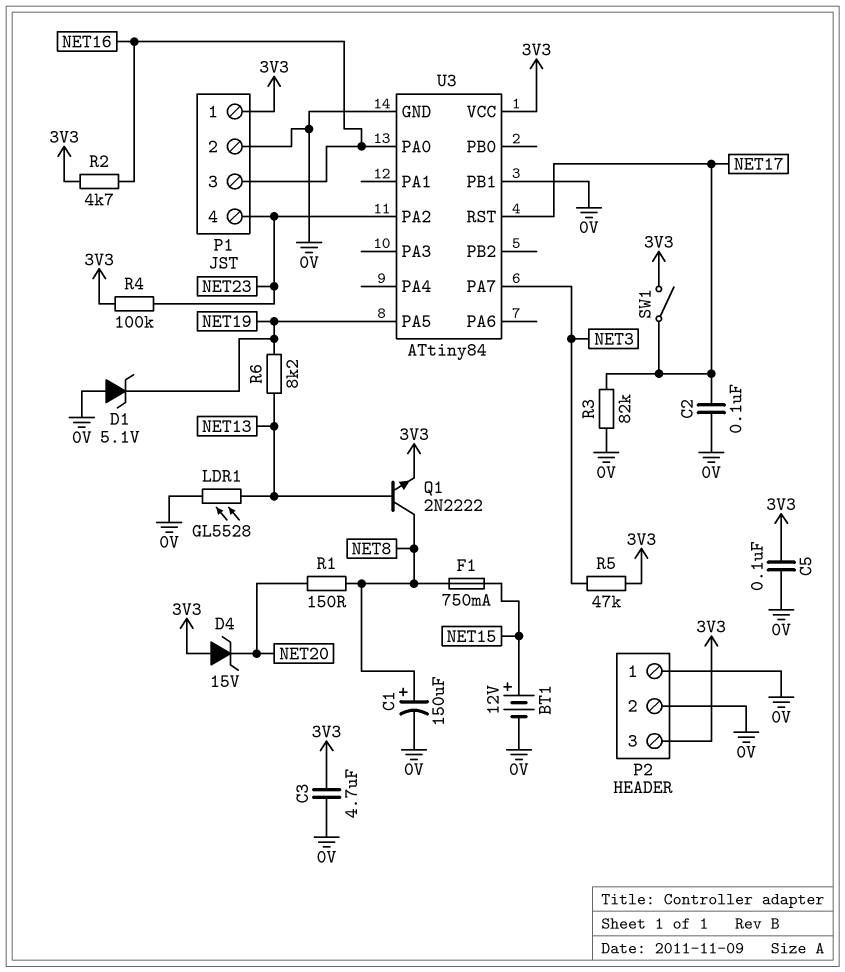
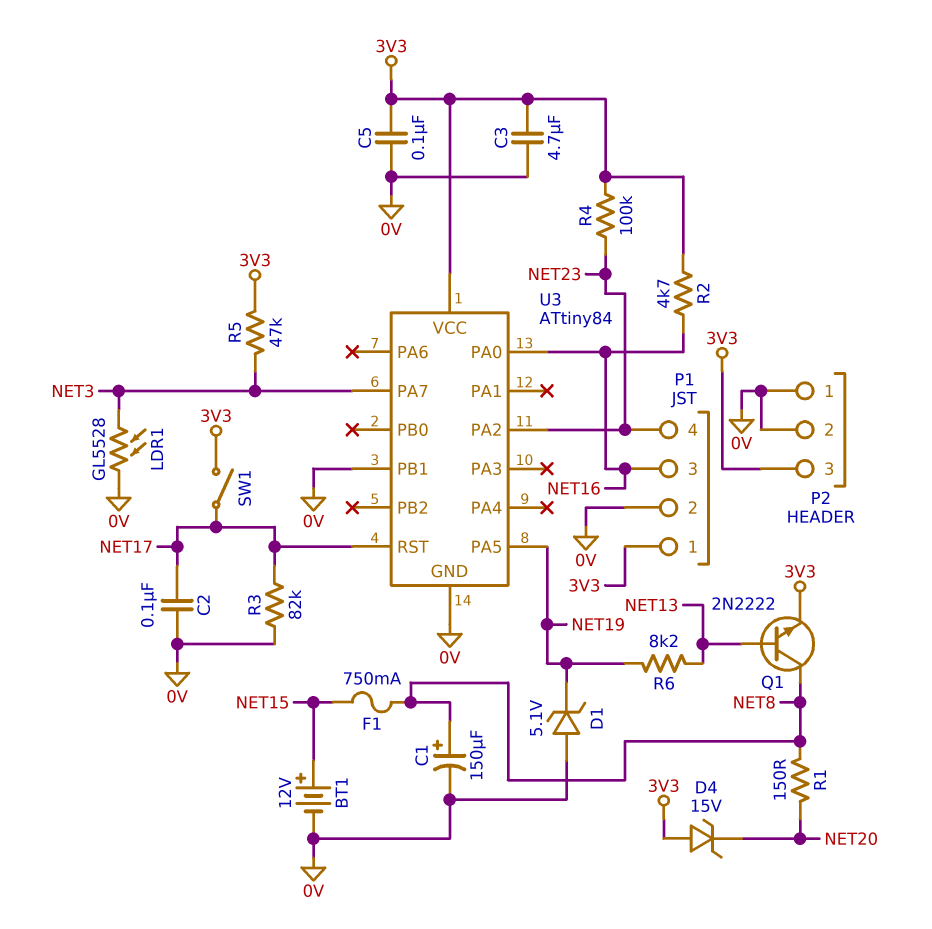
LDR1: GL5528 (0V, NET13) -> GL5528 (0V, NET3)

